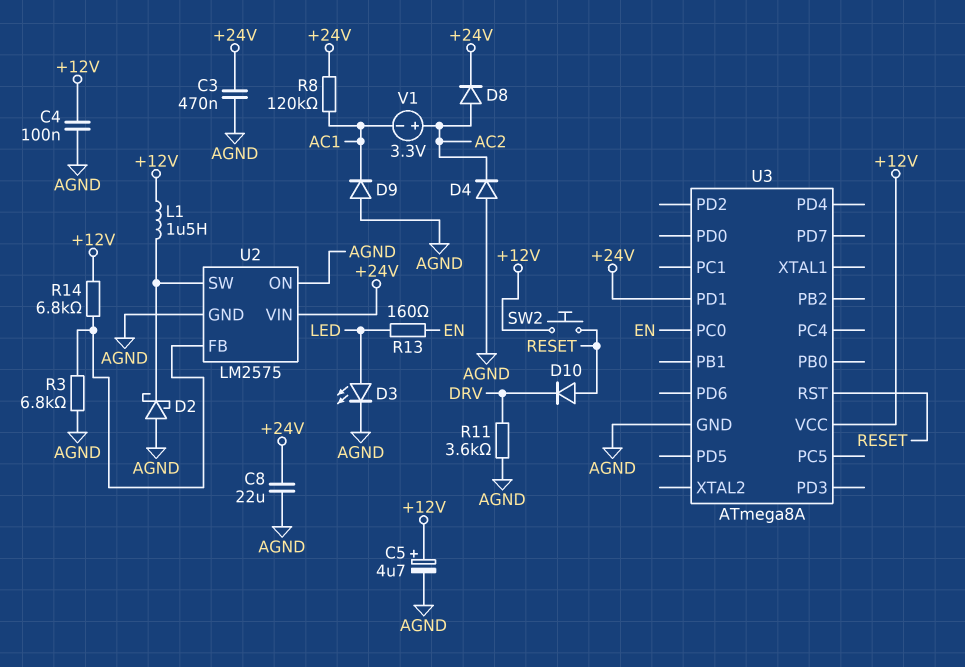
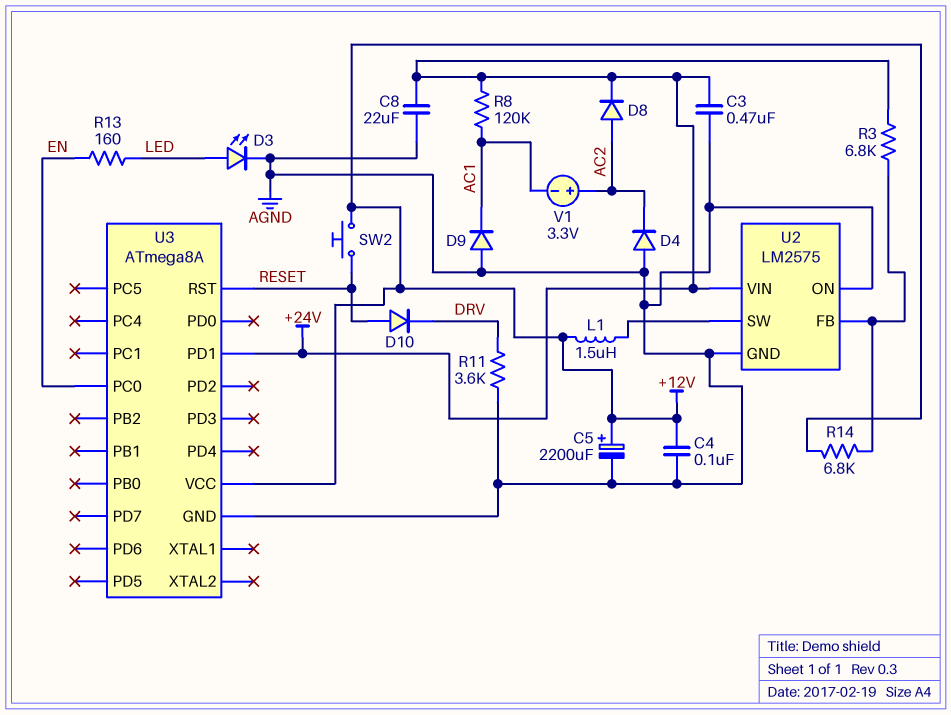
C5: 4.7uF (plus +12V, minus AGND) -> 2200uF (plus +12V, minus AGND)
D2: schottky (A AGND, K U2/SW) -> none
R3: 6.8k (AGND, U2/FB) -> 6.8k (+24V, U2/FB)

